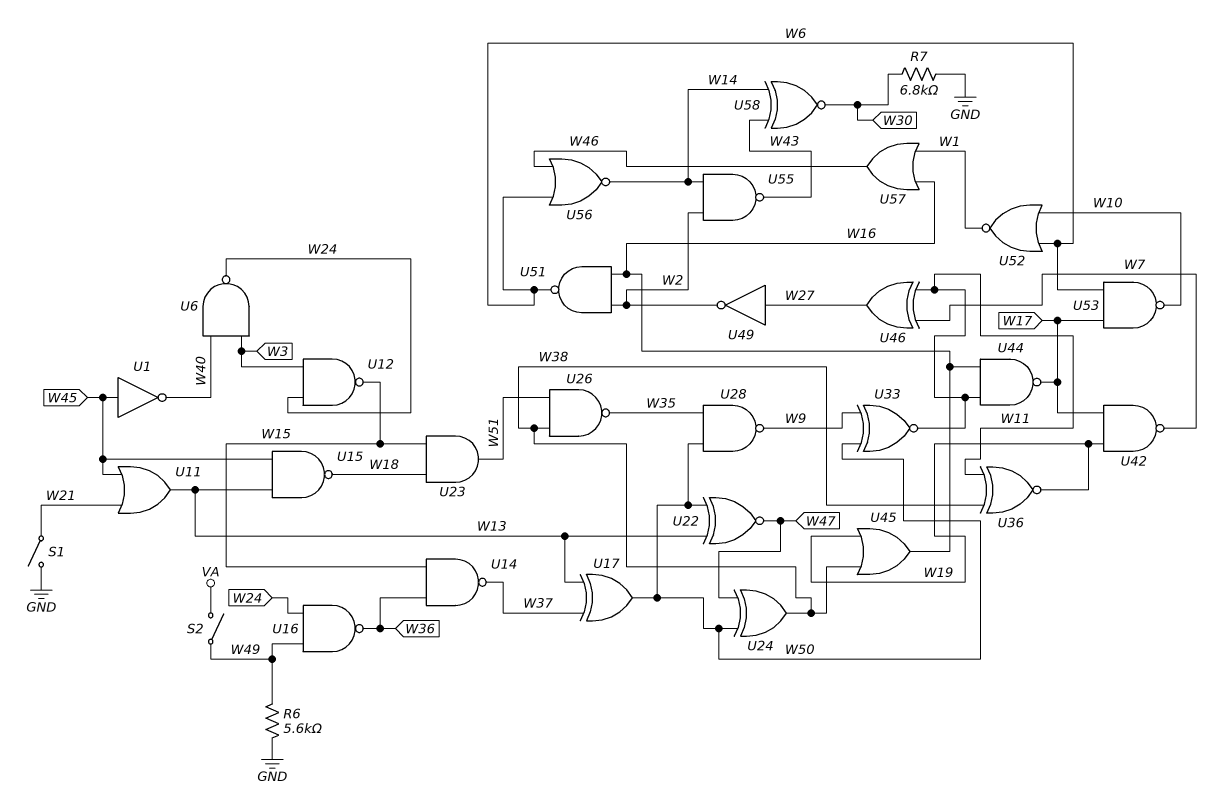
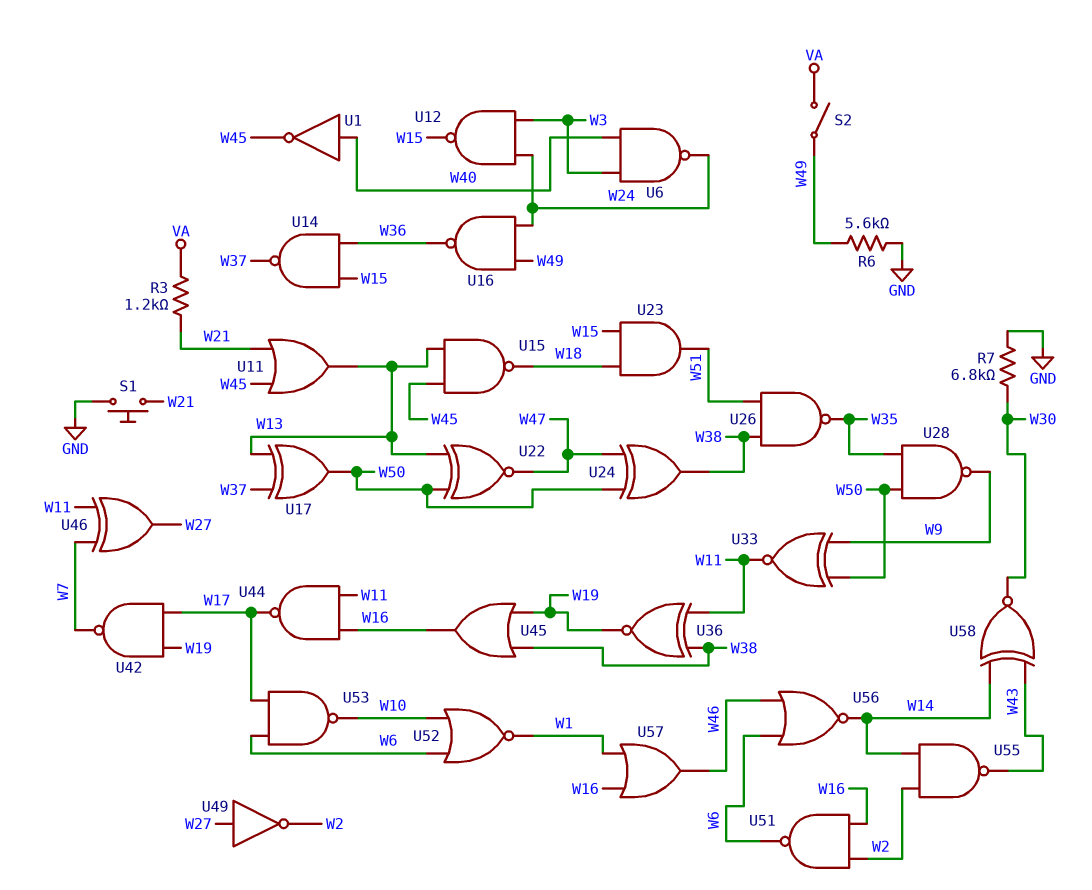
R3: none -> 1.2k (VA, W21)
S1: switch (GND, W21) -> button (GND, W21)
U1: NOT (in W45, out W40) -> NOT (in W40, out W45)

